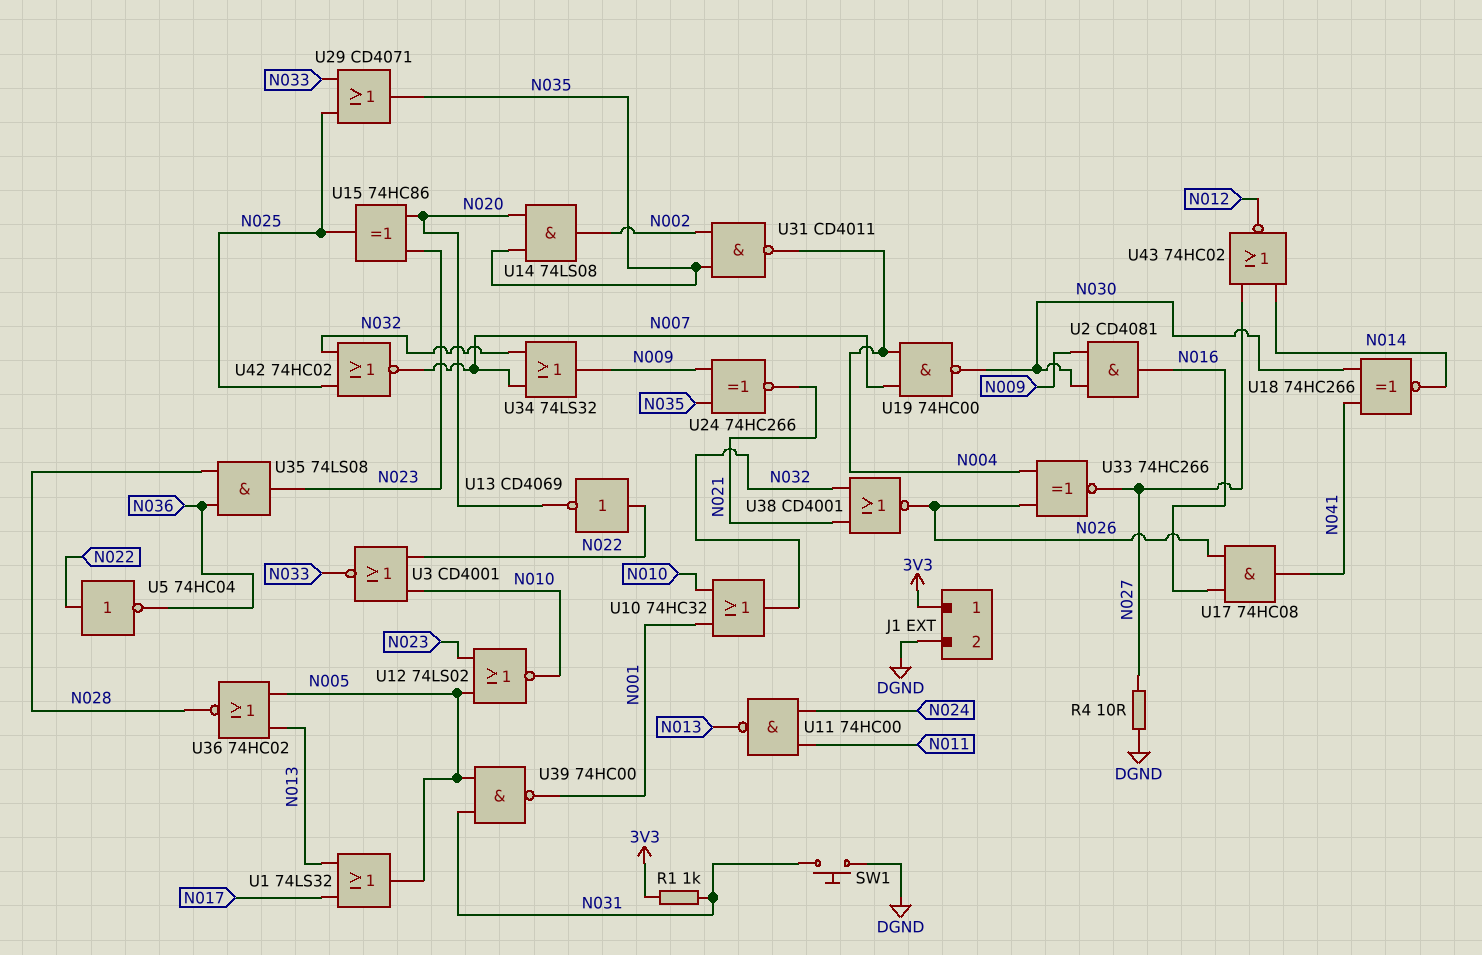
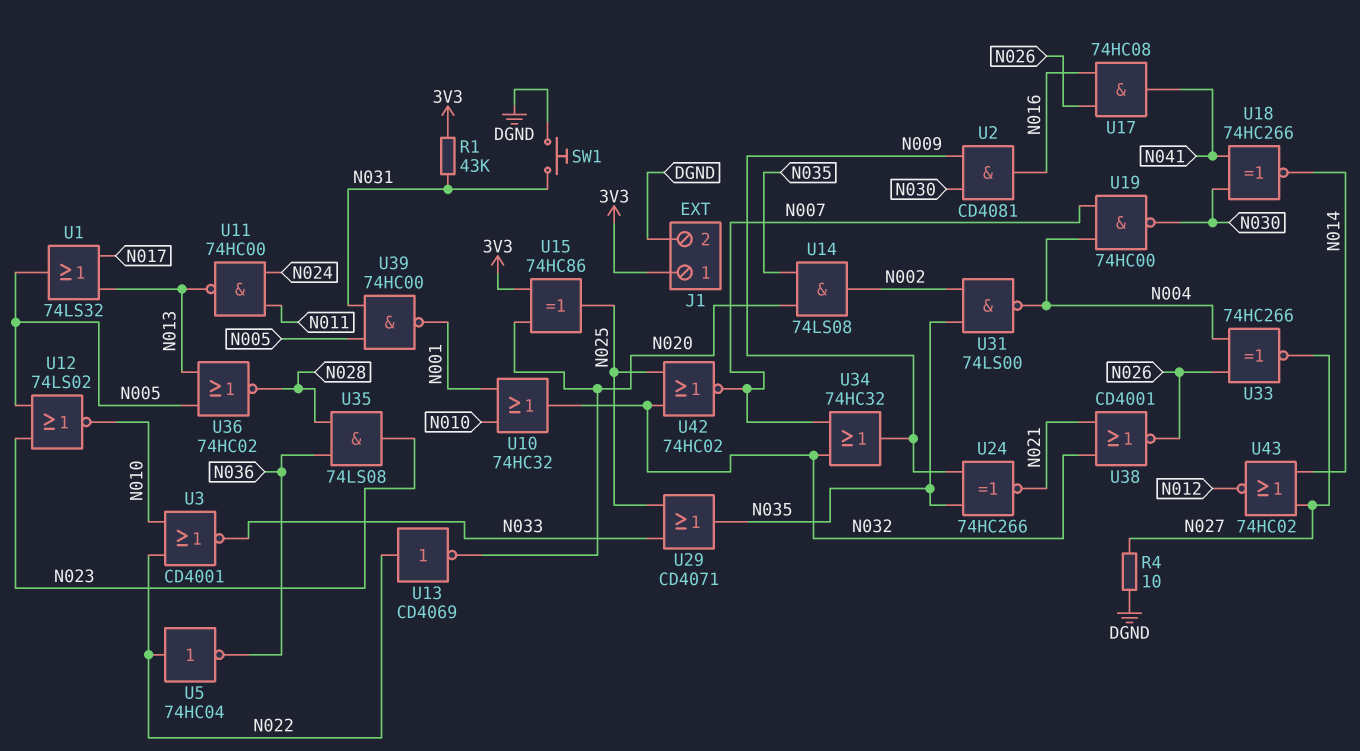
R1: 1k (3V3, N031) -> 43k (3V3, N031)
U15: XOR 74HC86 (in N020, in N023, out N025) -> XOR 74HC86 (in 3V3, in N020, out N025)
U31: NAND CD4011 (in N002, in N035, out N004) -> NAND 74LS00 (in N002, in N035, out N004)
U34: OR 74LS32 (in N007, in N032, out N009) -> OR 74HC32 (in N007, in N032, out N009)

